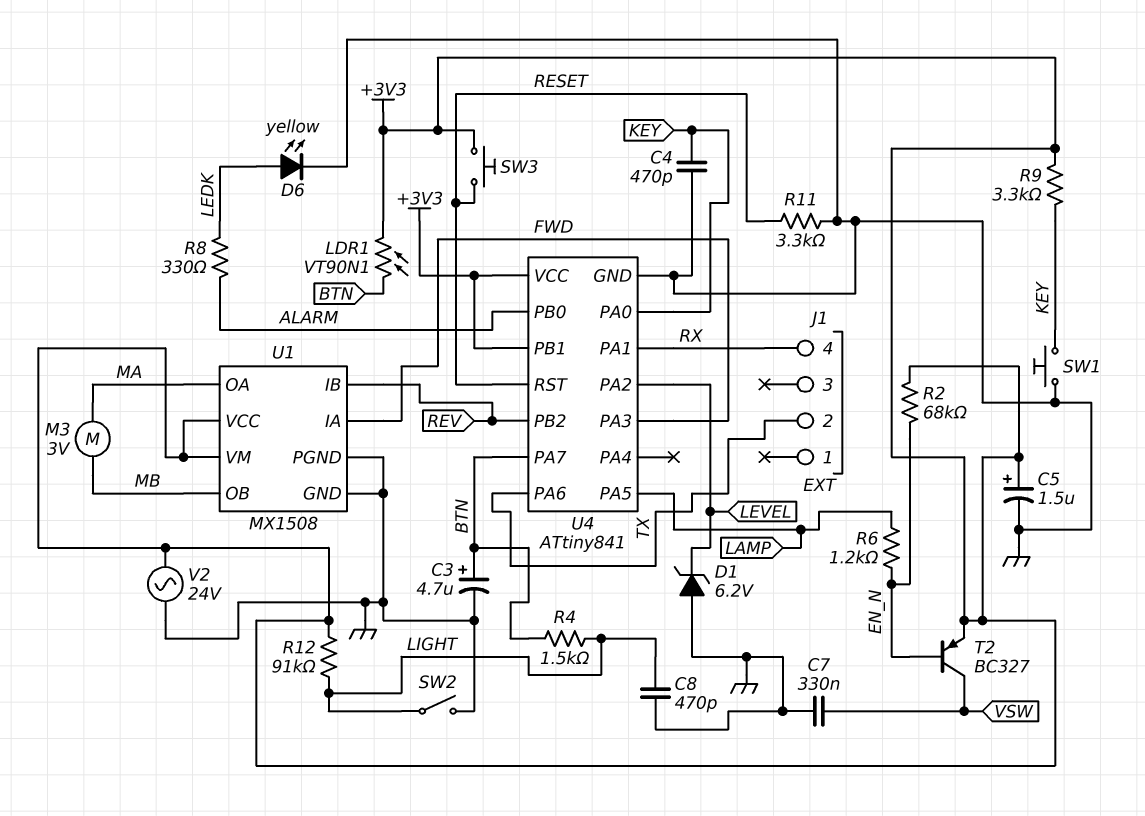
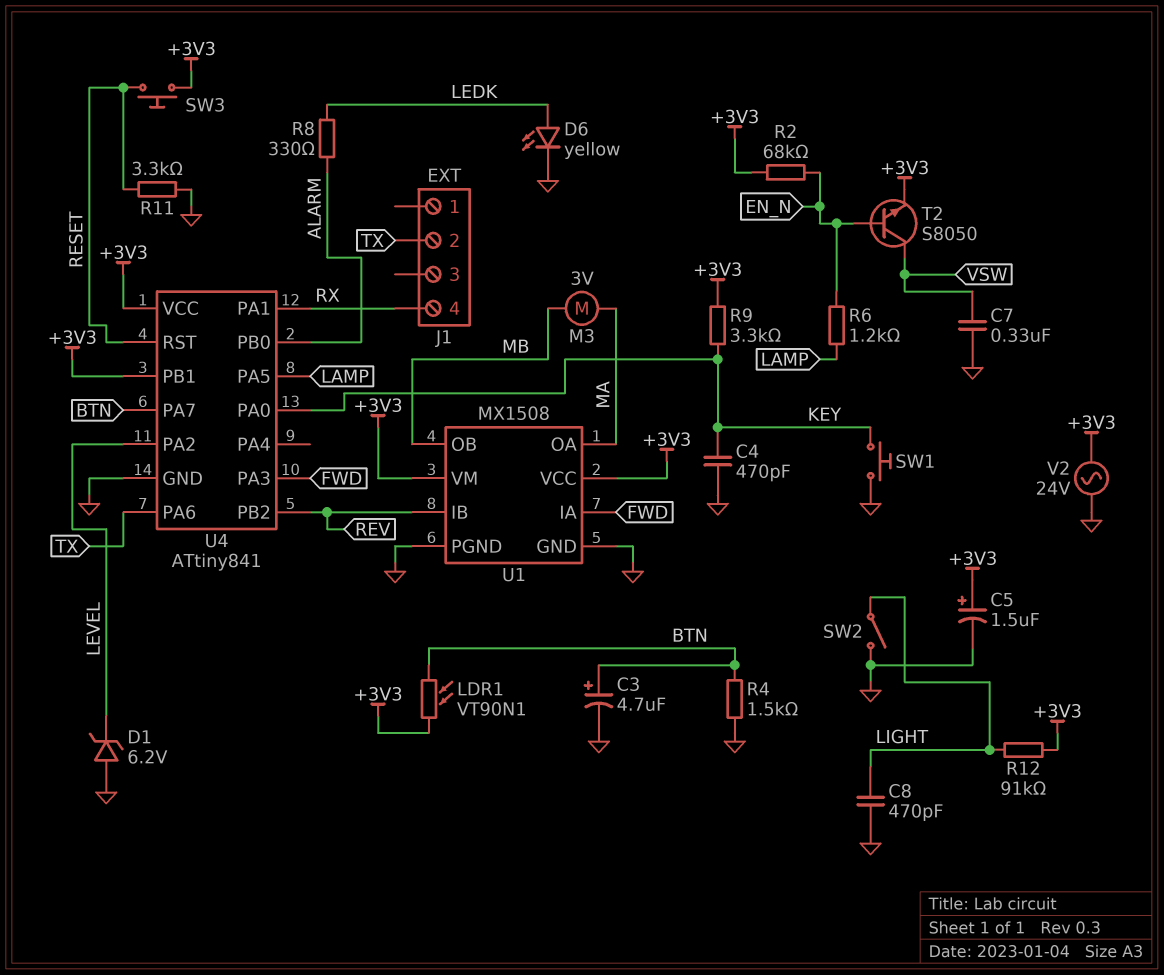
R4: 1.5k (BTN, LIGHT) -> 1.5k (BTN, GND)
T2: PNP BC327 (B EN_N, C VSW, E +3V3) -> NPN S8050 (B EN_N, C VSW, E +3V3)

